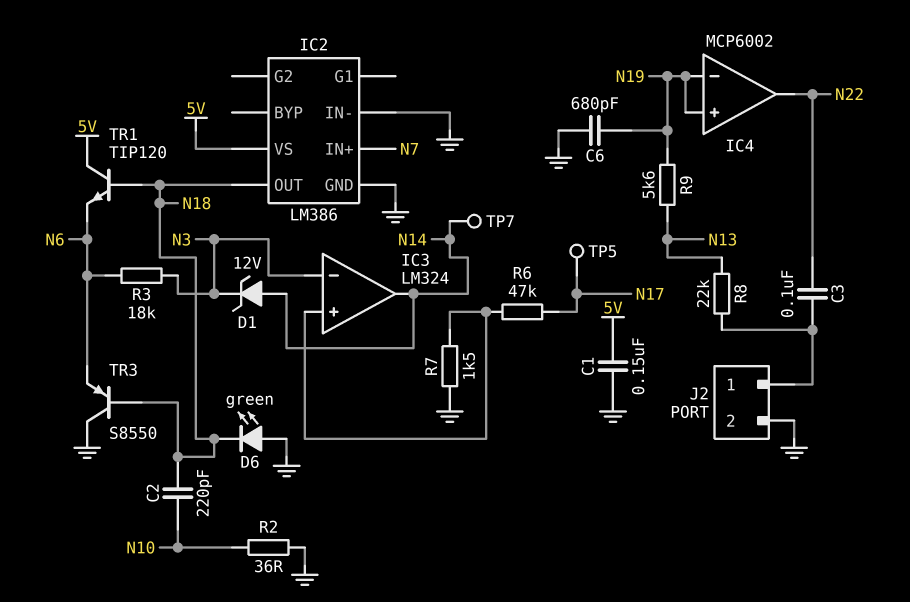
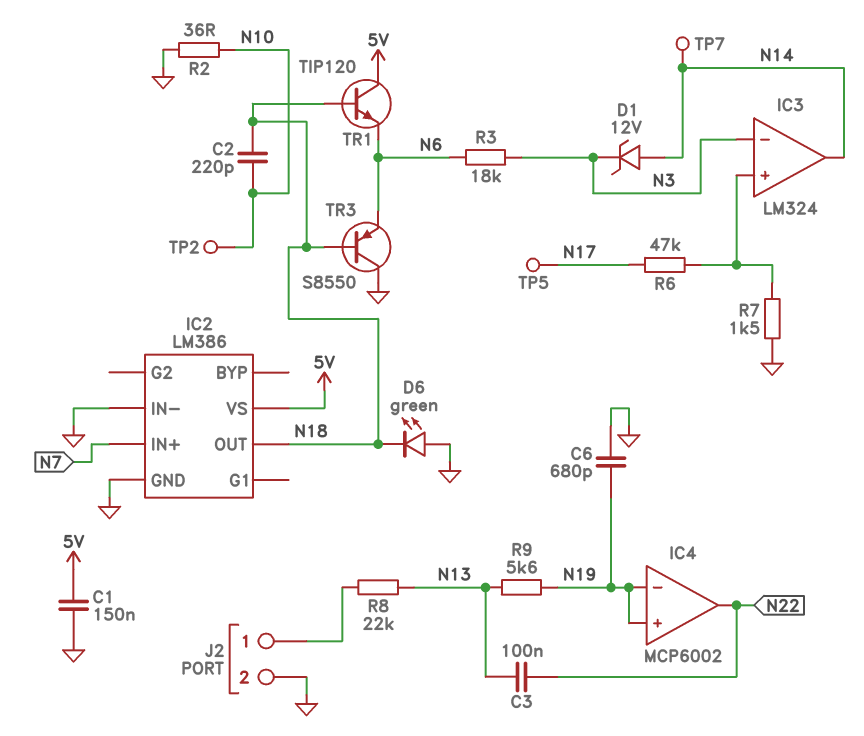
C3: 100nF (J2/1, N22) -> 100nF (N13, N22)
TP2: none -> test point (N10)

